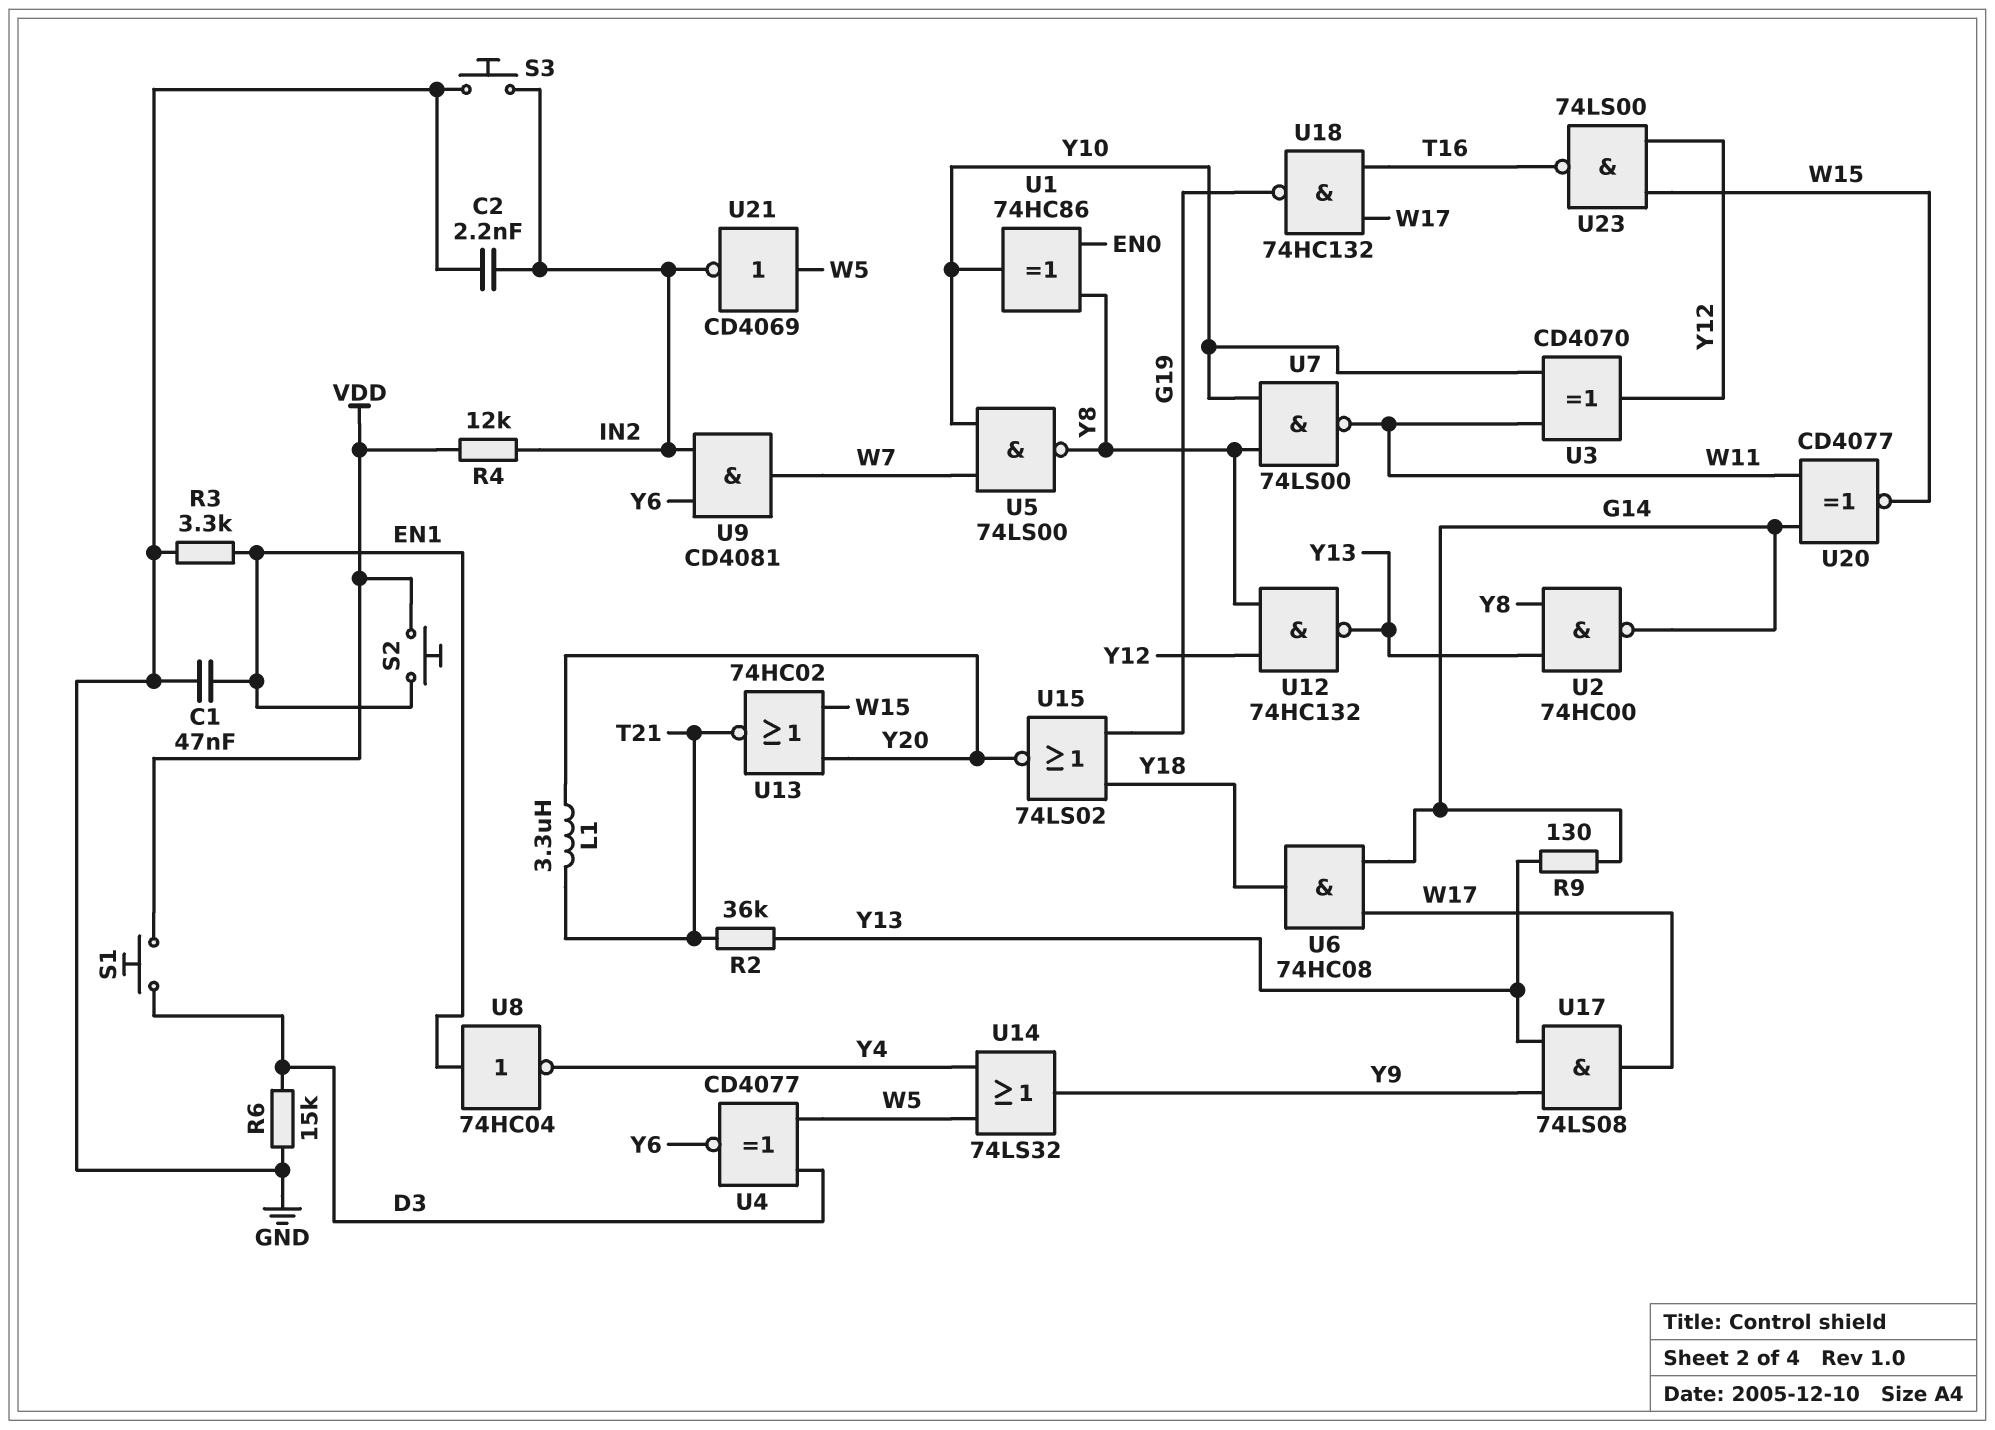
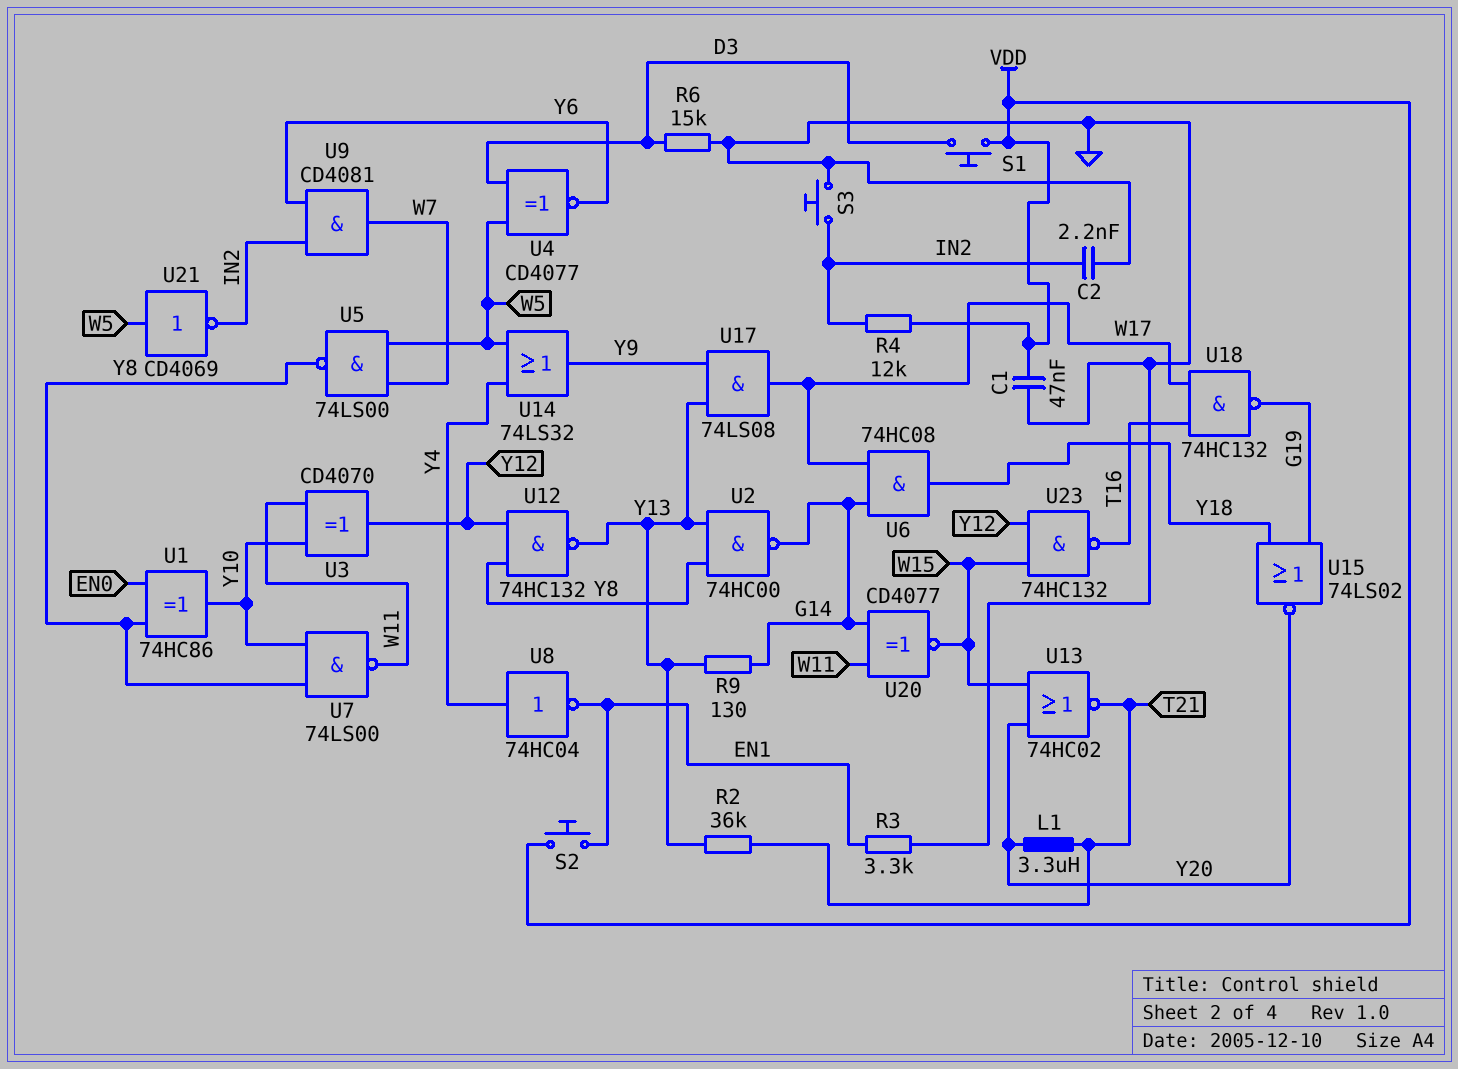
C1: 47nF (EN1, GND) -> 47nF (GND, VDD)
U5: NAND 74LS00 (in W7, in Y10, out Y8) -> NAND 74LS00 (in W5, in W7, out Y8)
U8: NOT 74HC04 (in EN1, out Y4) -> NOT 74HC04 (in Y4, out EN1)
U23: NAND 74LS00 (in W15, in Y12, out T16) -> NAND 74HC132 (in W15, in Y12, out T16)

